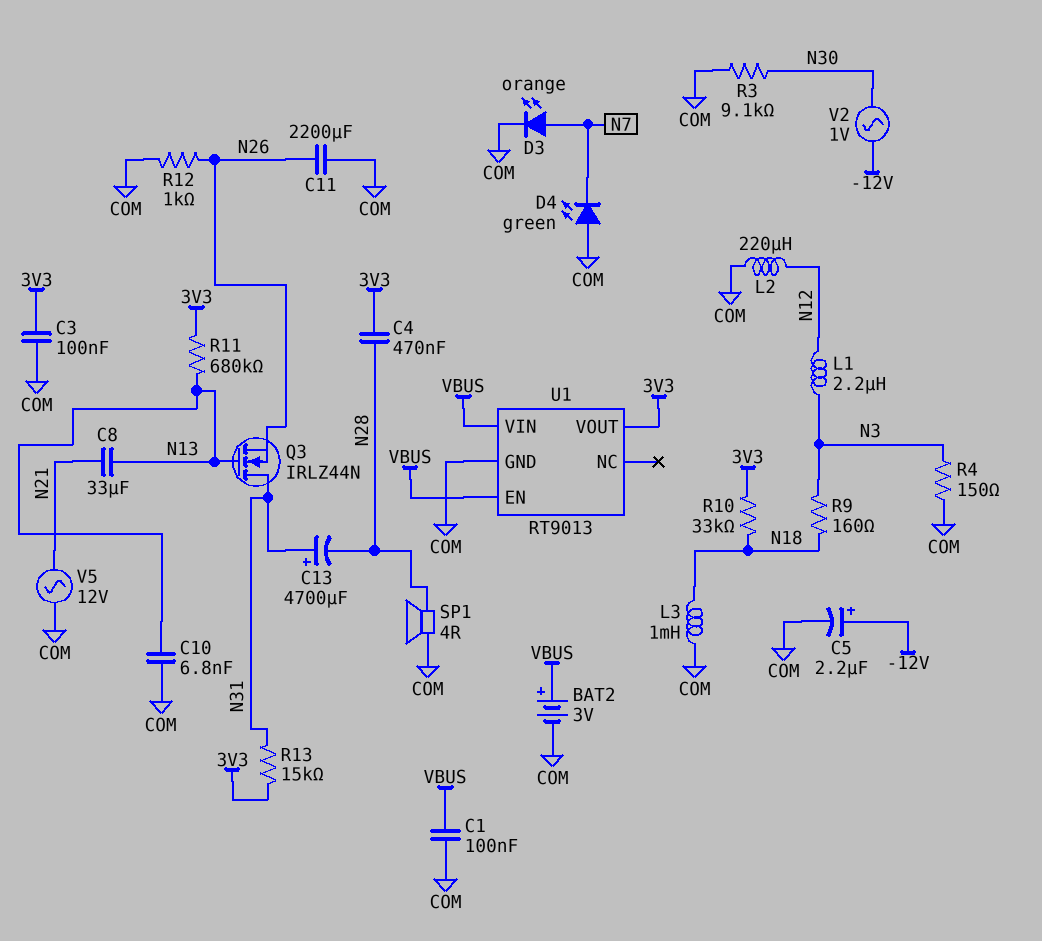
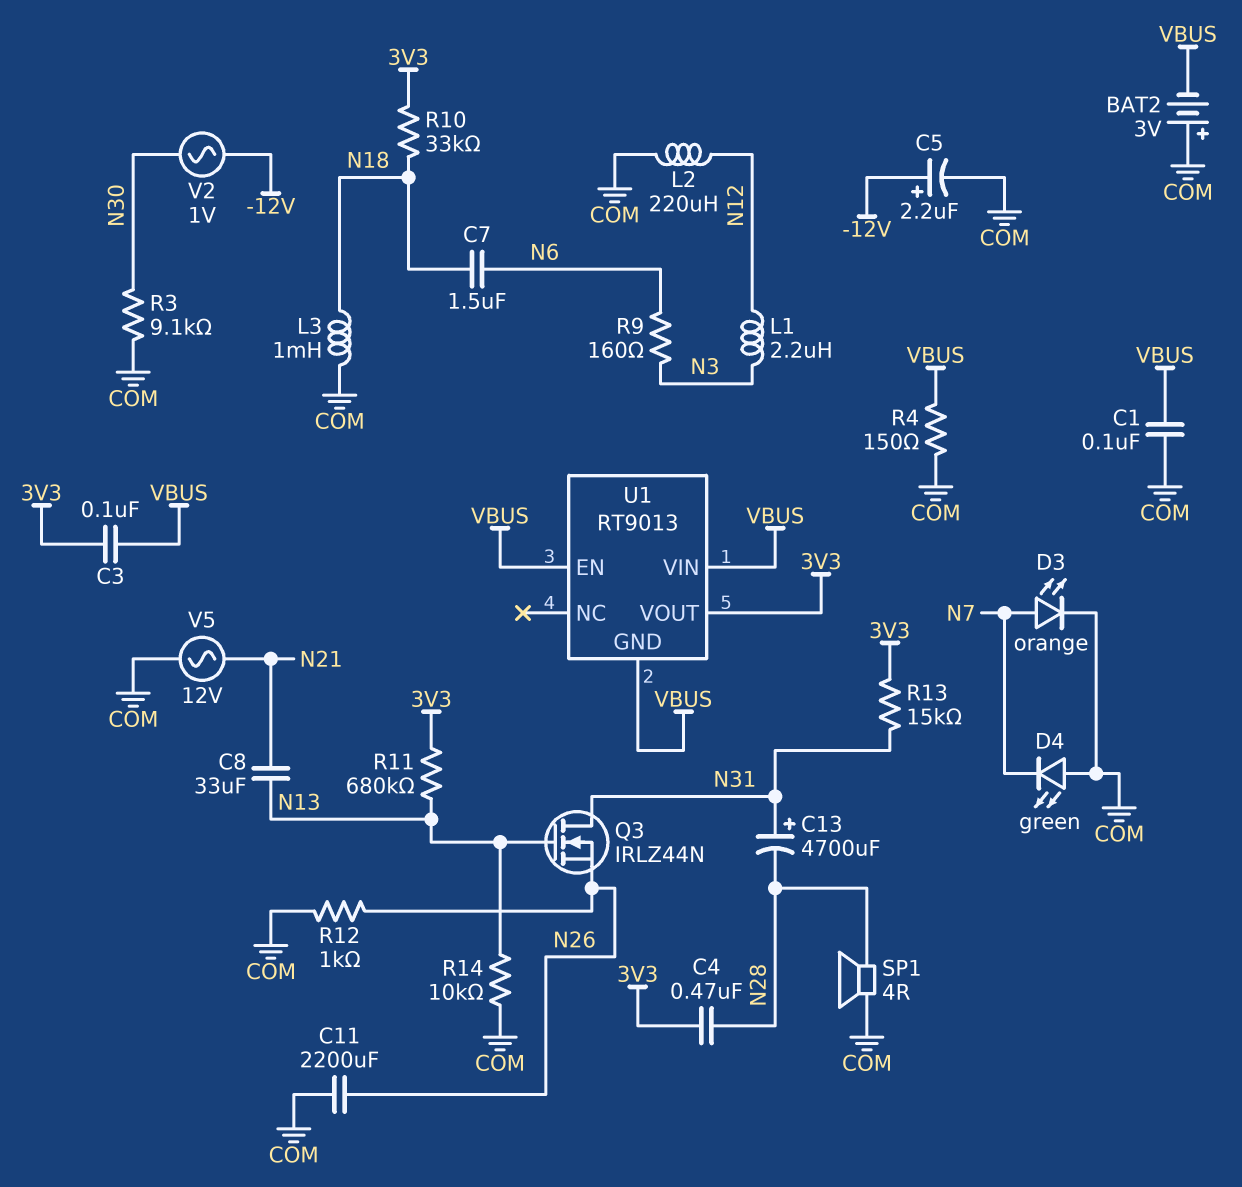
BAT2: 3V (plus VBUS, minus COM) -> 3V (plus COM, minus VBUS)
C3: 100nF (3V3, COM) -> 100nF (3V3, VBUS)
C7: none -> 1.5uF (N6, N18)
C10: 6.8nF (COM, N13) -> none
R4: 150 (COM, N3) -> 150 (COM, VBUS)
R9: 160 (N3, N18) -> 160 (N3, N6)
R14: none -> 10k (COM, N13)
U1 pin GND: COM -> VBUS

